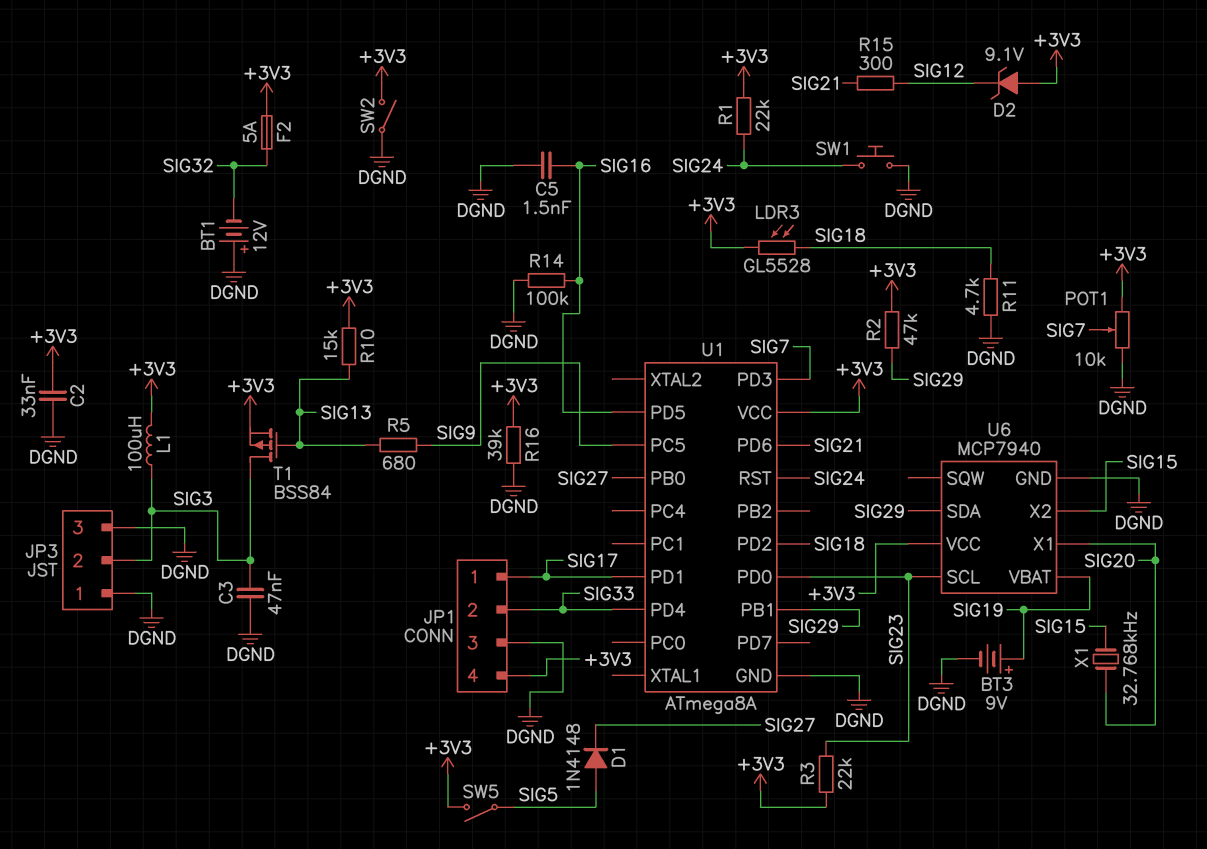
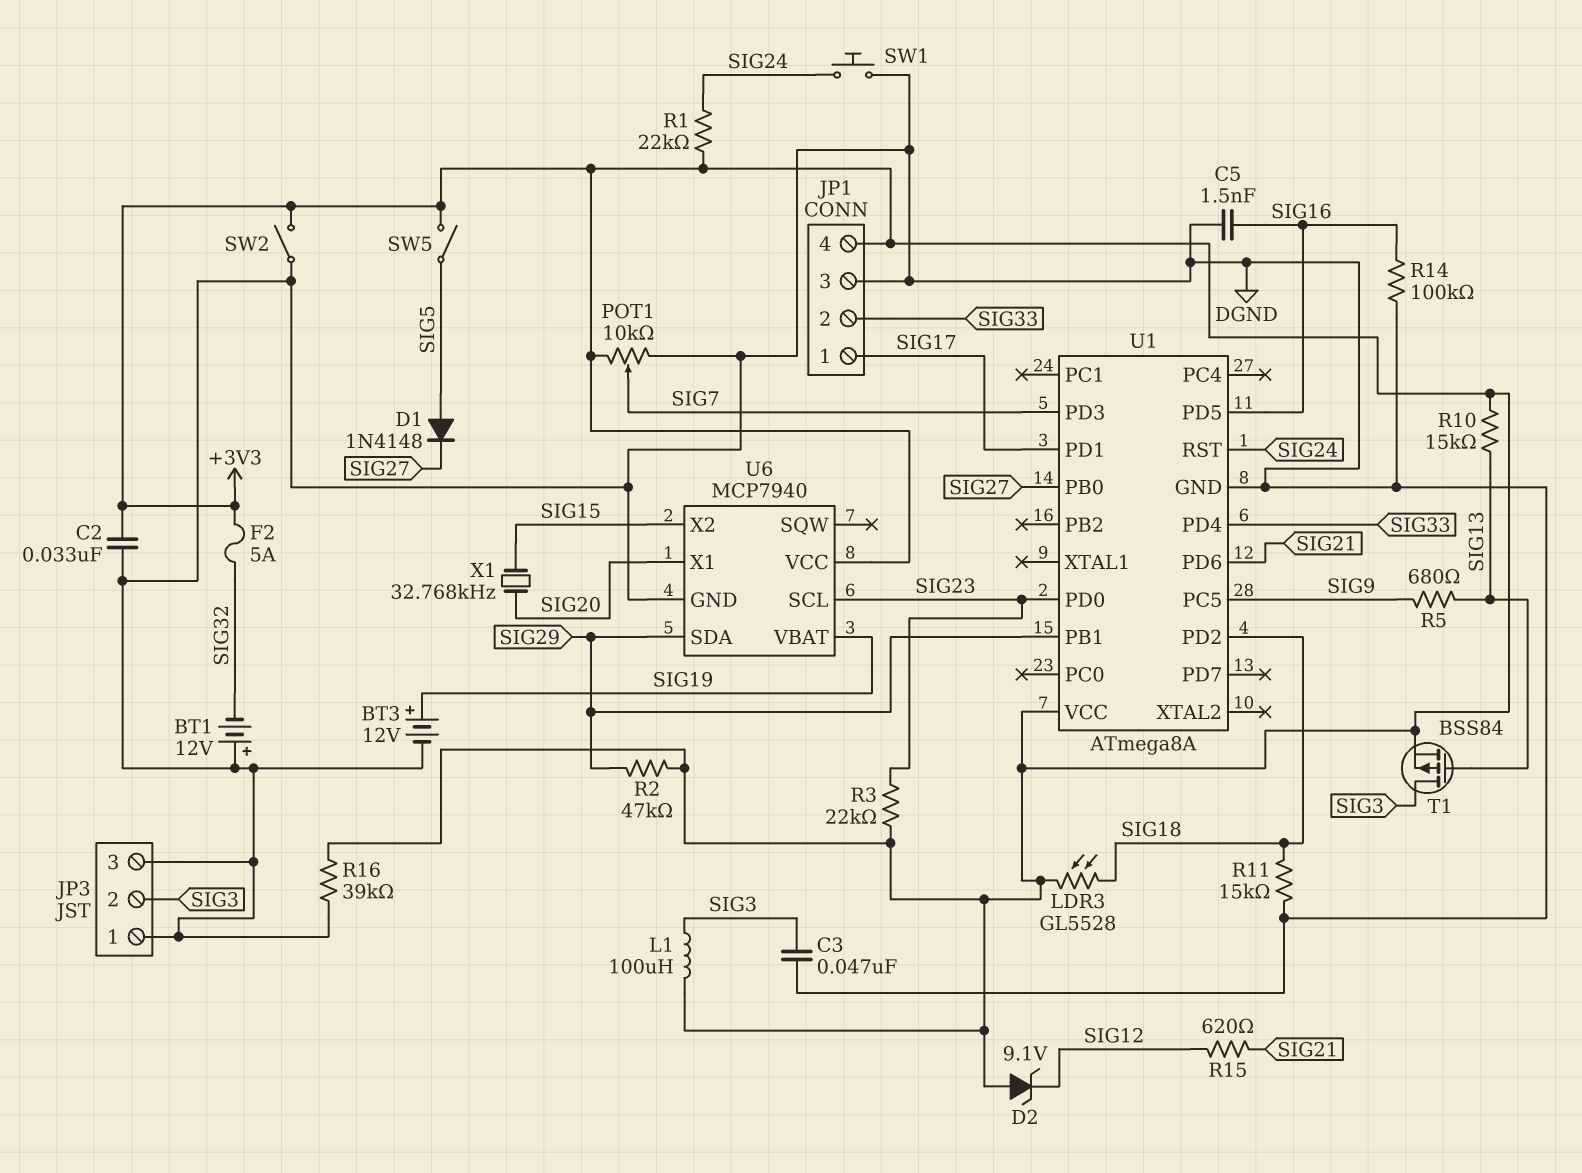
BT3: 9V (plus SIG19, minus DGND) -> 12V (plus SIG19, minus DGND)
R11: 4.7k (DGND, SIG18) -> 15k (DGND, SIG18)
R15: 300 (SIG12, SIG21) -> 620 (SIG12, SIG21)

